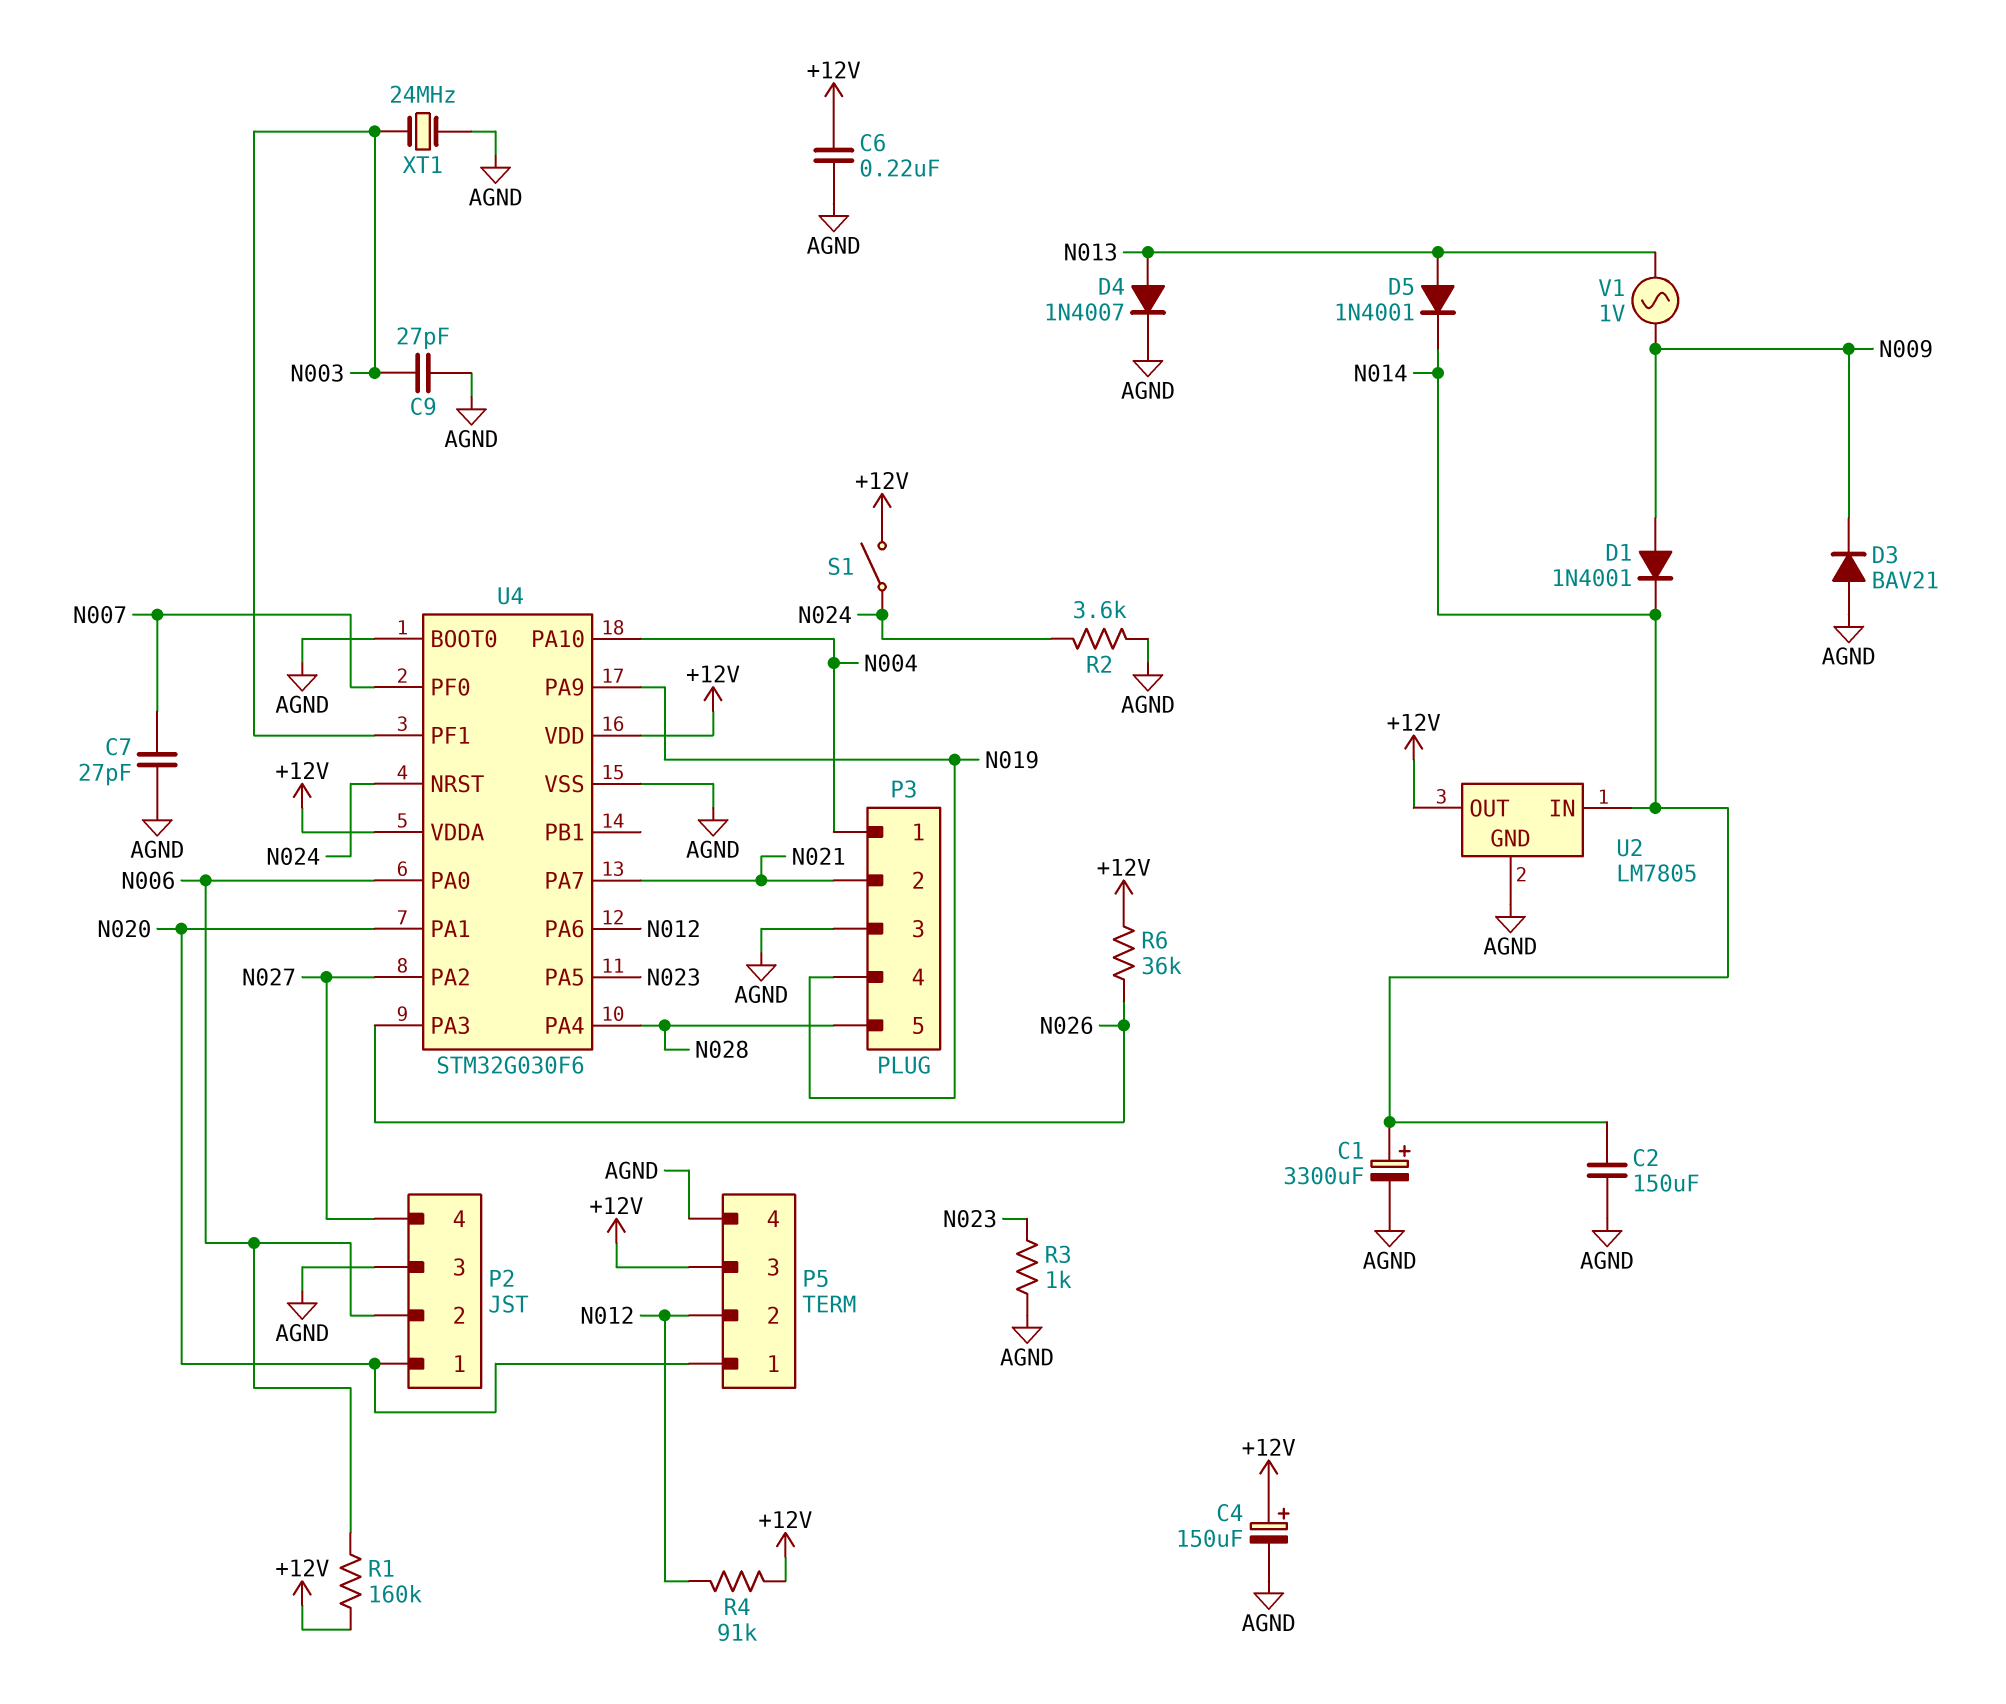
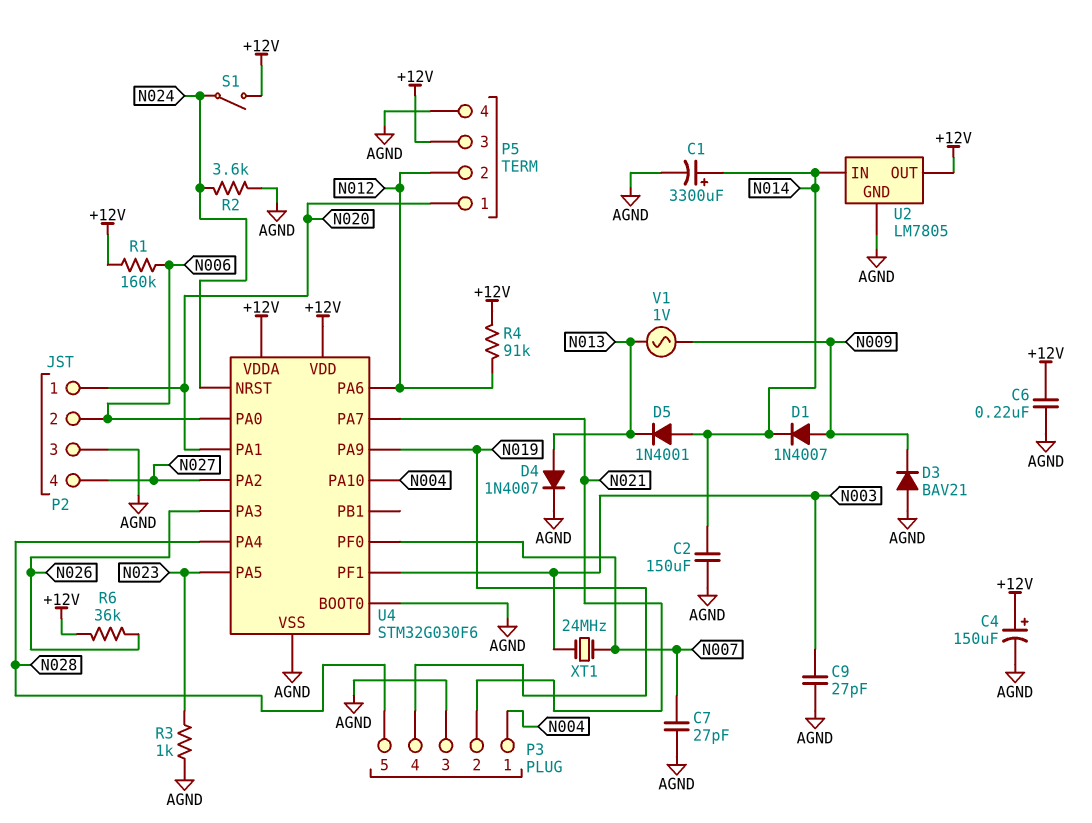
D1: diode 1N4001 (A N009, K N014) -> diode 1N4007 (A N009, K N014)
D5: diode 1N4001 (A N013, K N014) -> diode 1N4001 (A N014, K N013)
XT1: 24MHz (AGND, N003) -> 24MHz (N003, N007)

